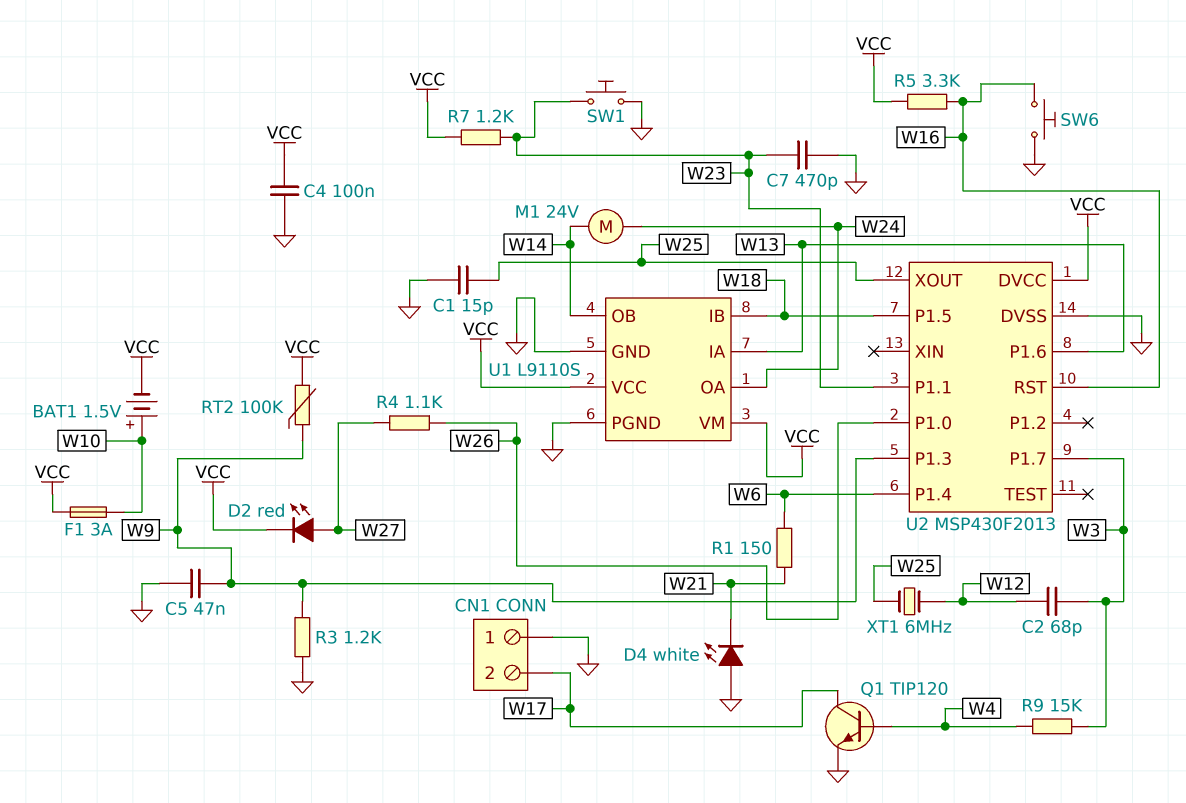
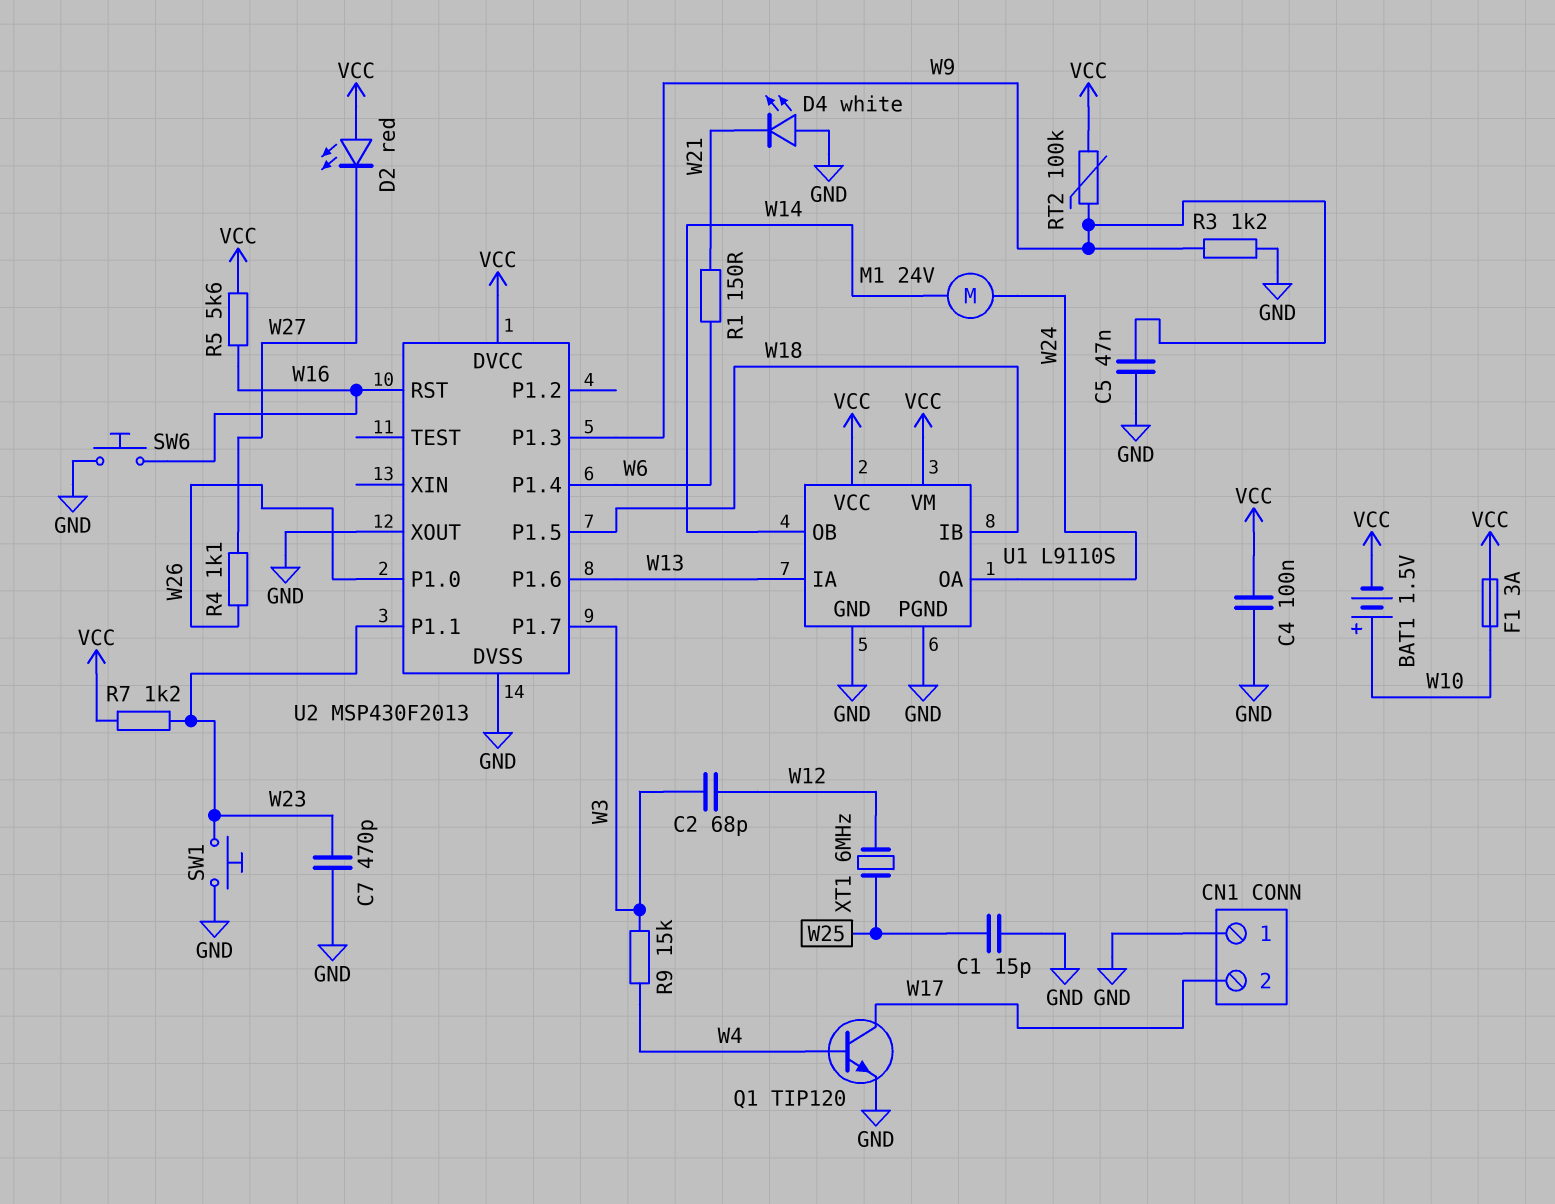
D2: LED red (A W27, K VCC) -> LED red (A VCC, K W27)
R5: 3.3k (VCC, W16) -> 5.6k (VCC, W16)
U2 pin XOUT: W25 -> GND

